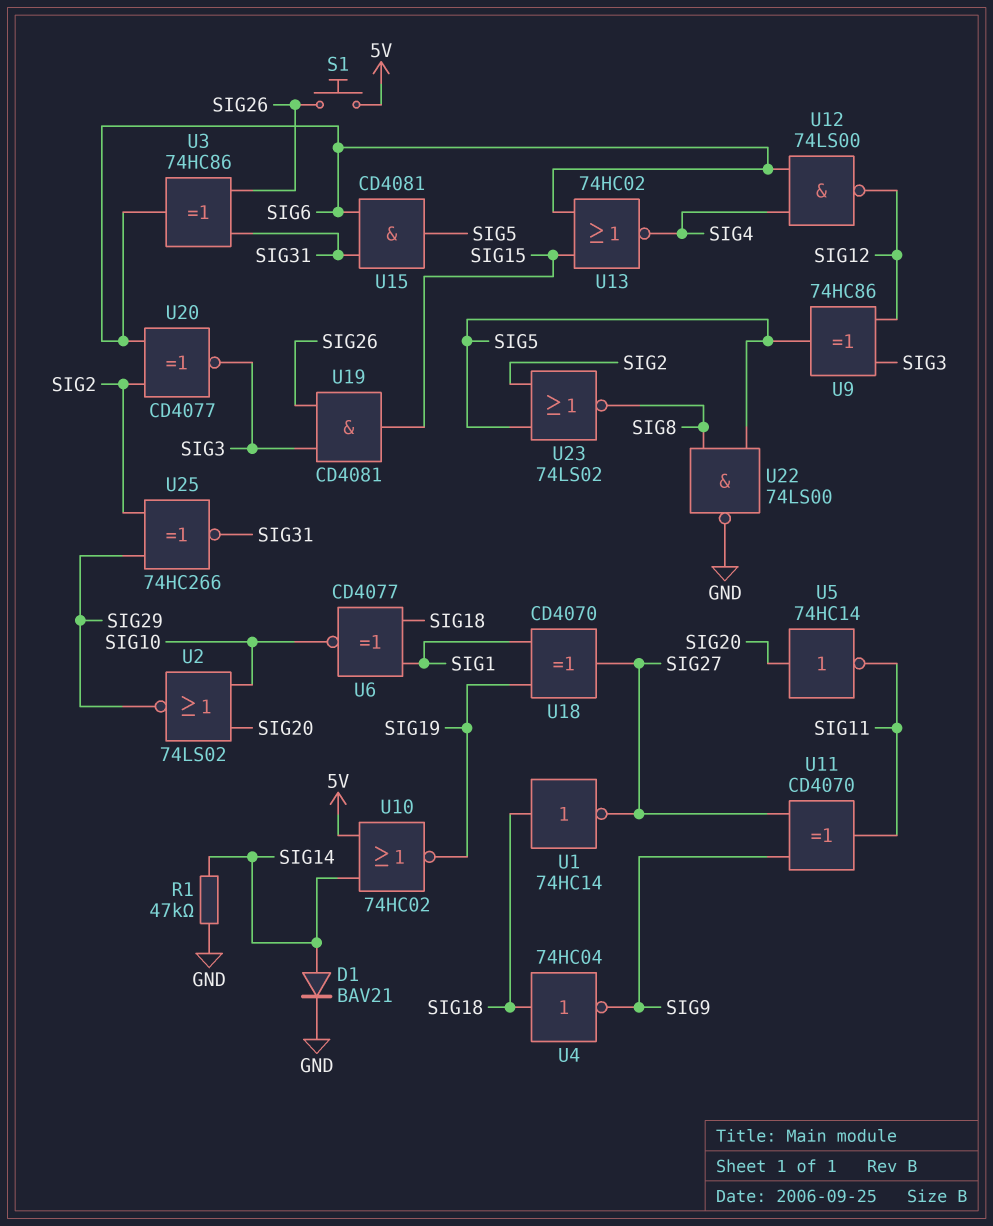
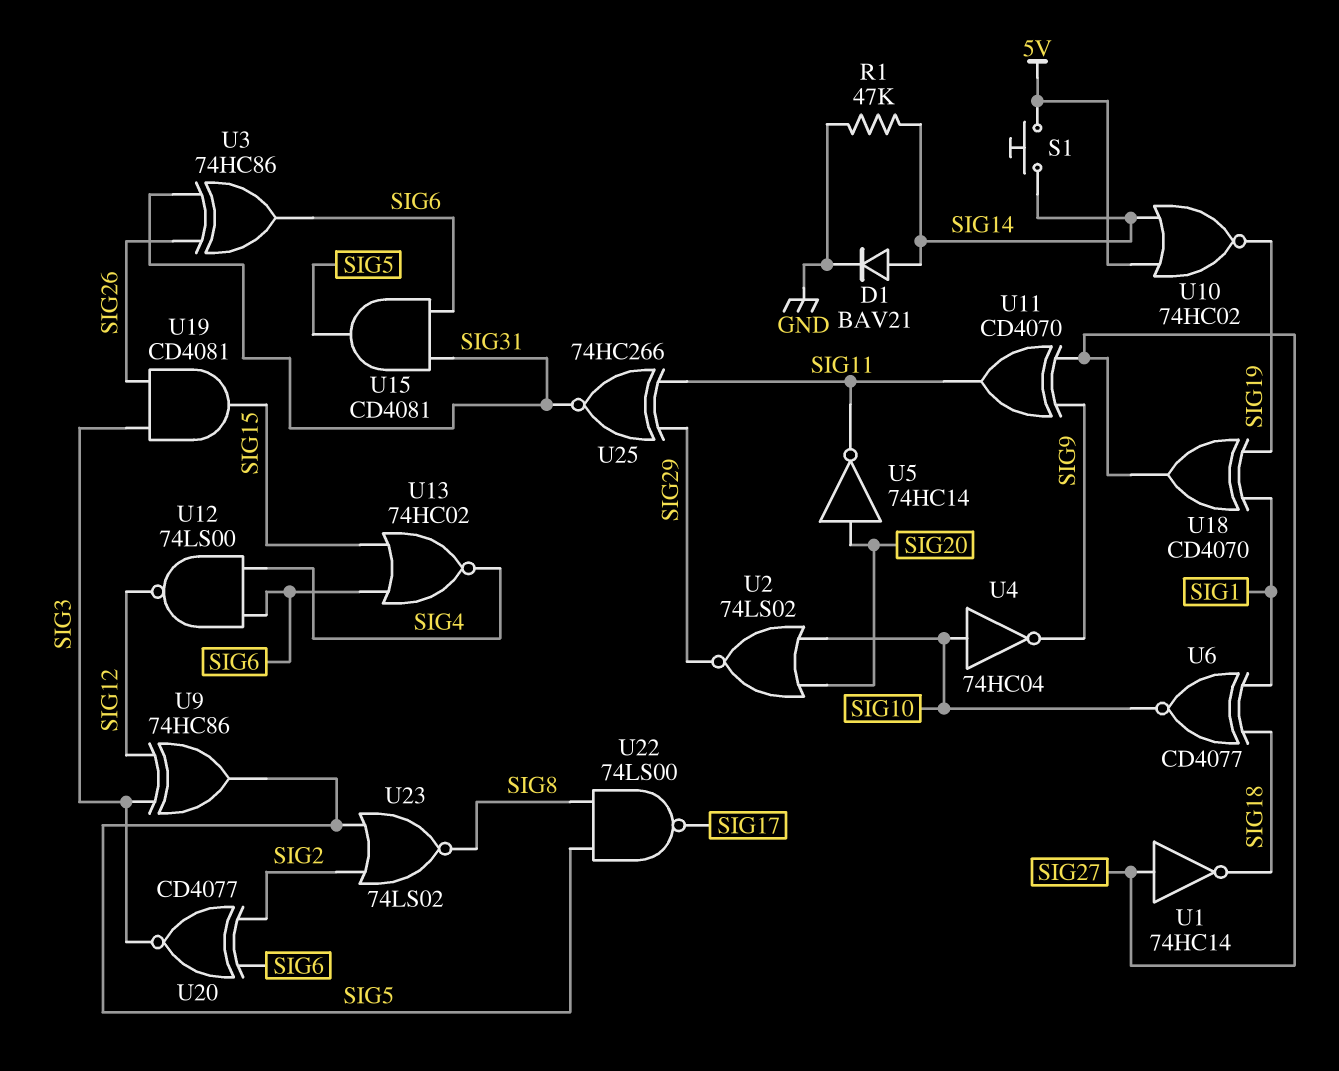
S1: button (5V, SIG26) -> button (5V, SIG14)
U1: NOT 74HC14 (in SIG18, out SIG27) -> NOT 74HC14 (in SIG27, out SIG18)
U4: NOT 74HC04 (in SIG18, out SIG9) -> NOT 74HC04 (in SIG10, out SIG9)
U22: NAND 74LS00 (in SIG5, in SIG8, out GND) -> NAND 74LS00 (in SIG5, in SIG8, out SIG17)
U25: XNOR 74HC266 (in SIG2, in SIG29, out SIG31) -> XNOR 74HC266 (in SIG11, in SIG29, out SIG31)

